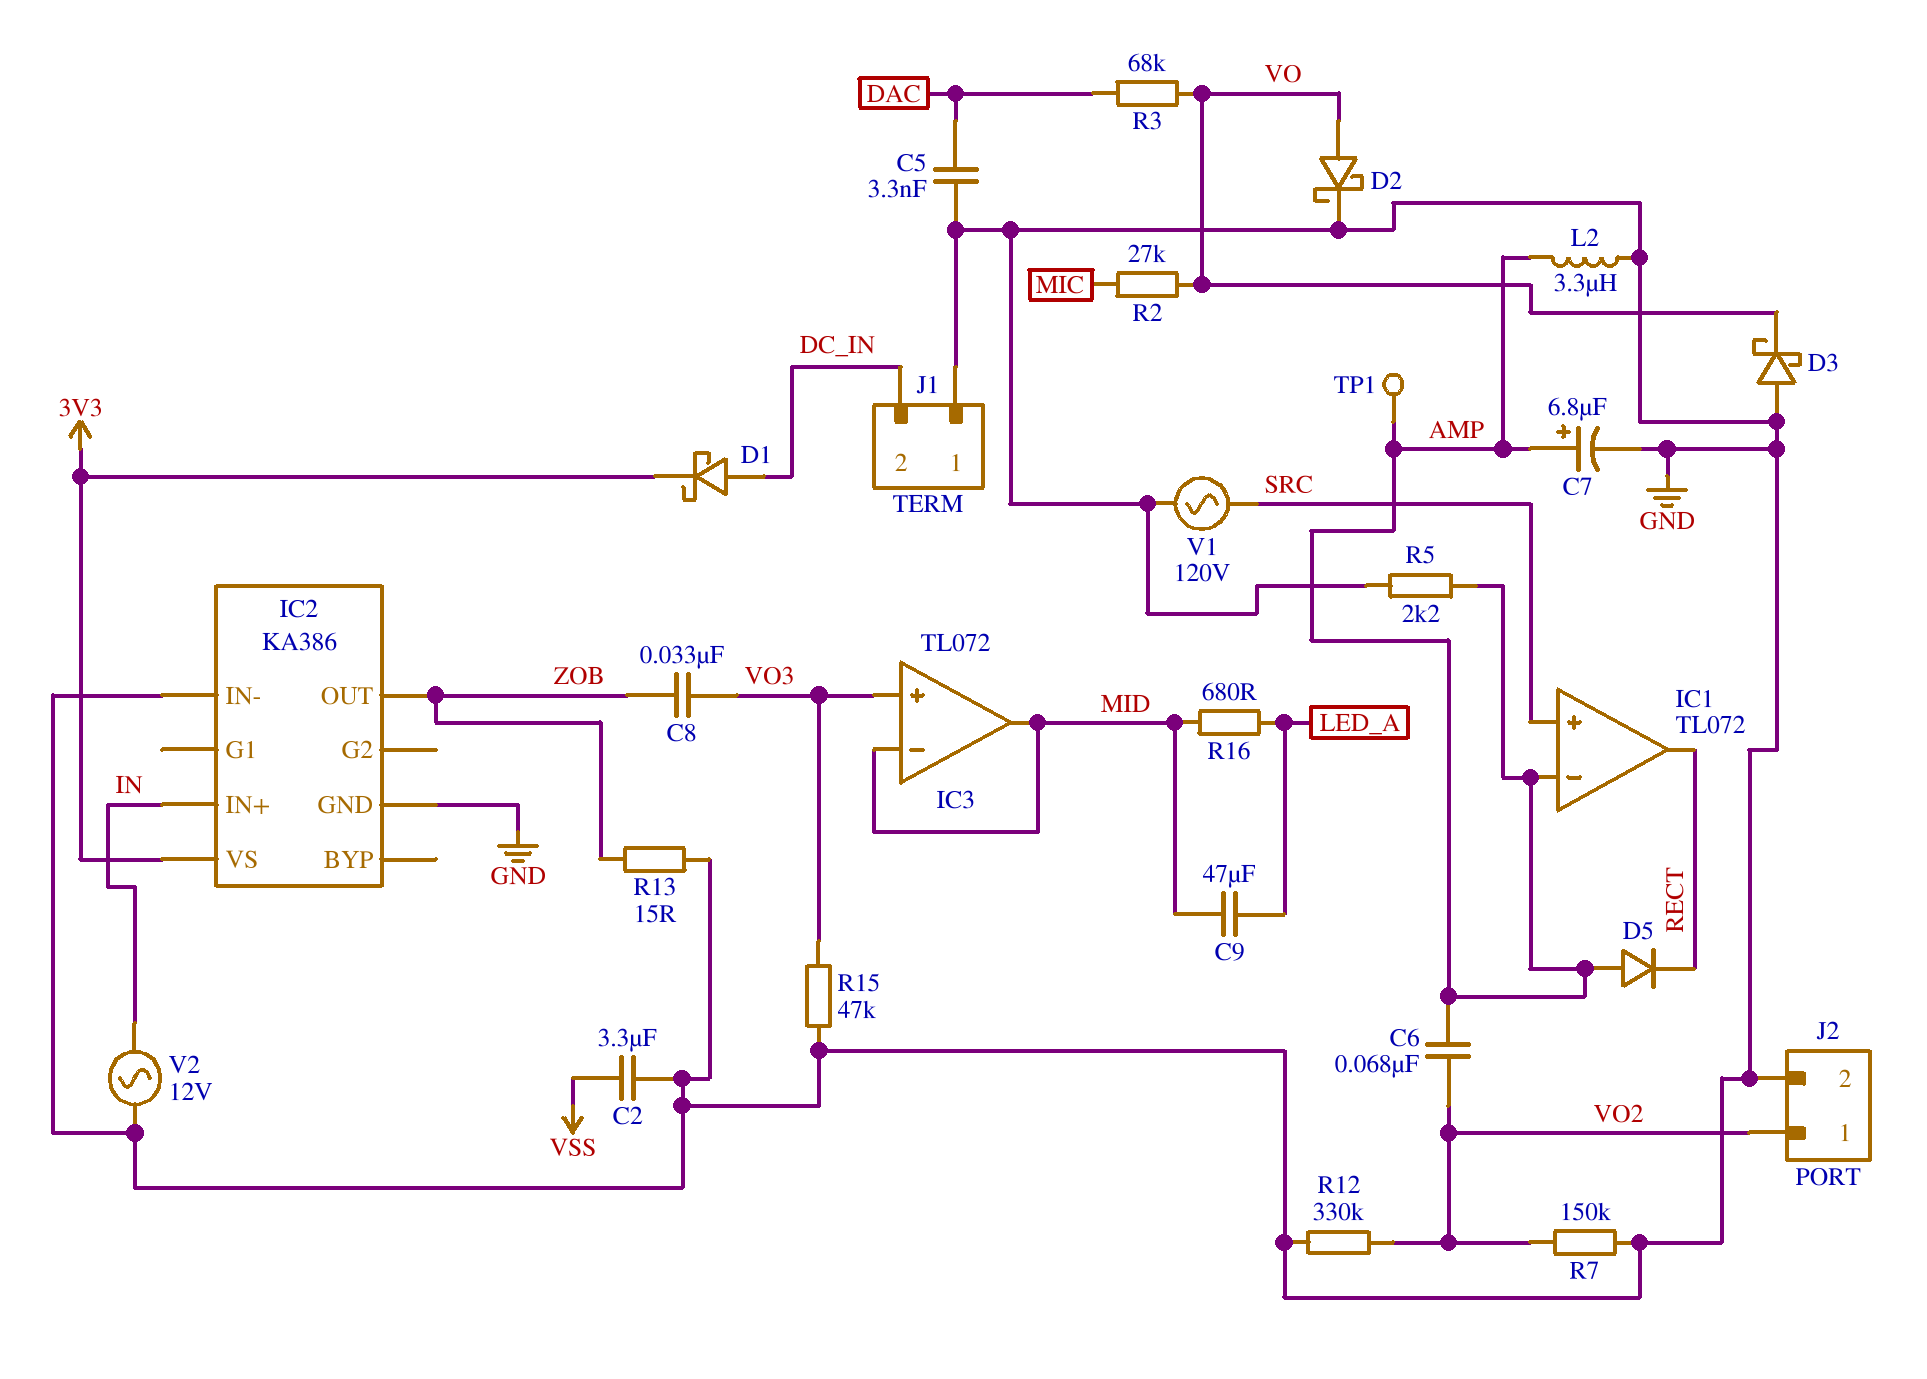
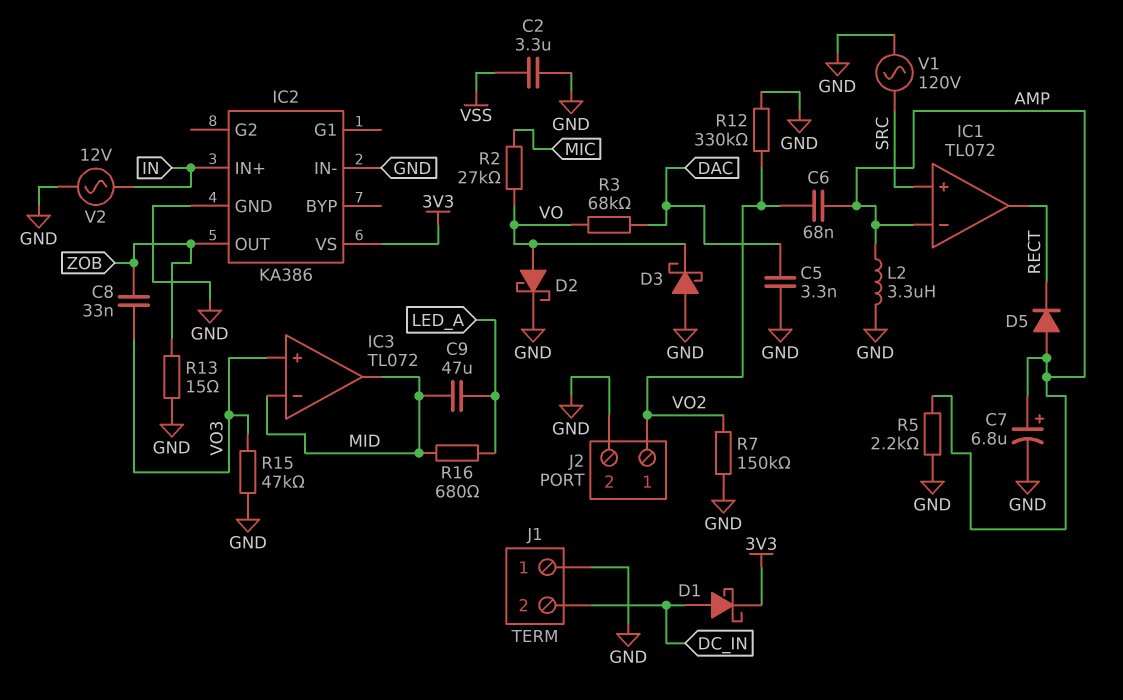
TP1: test point (AMP) -> none

